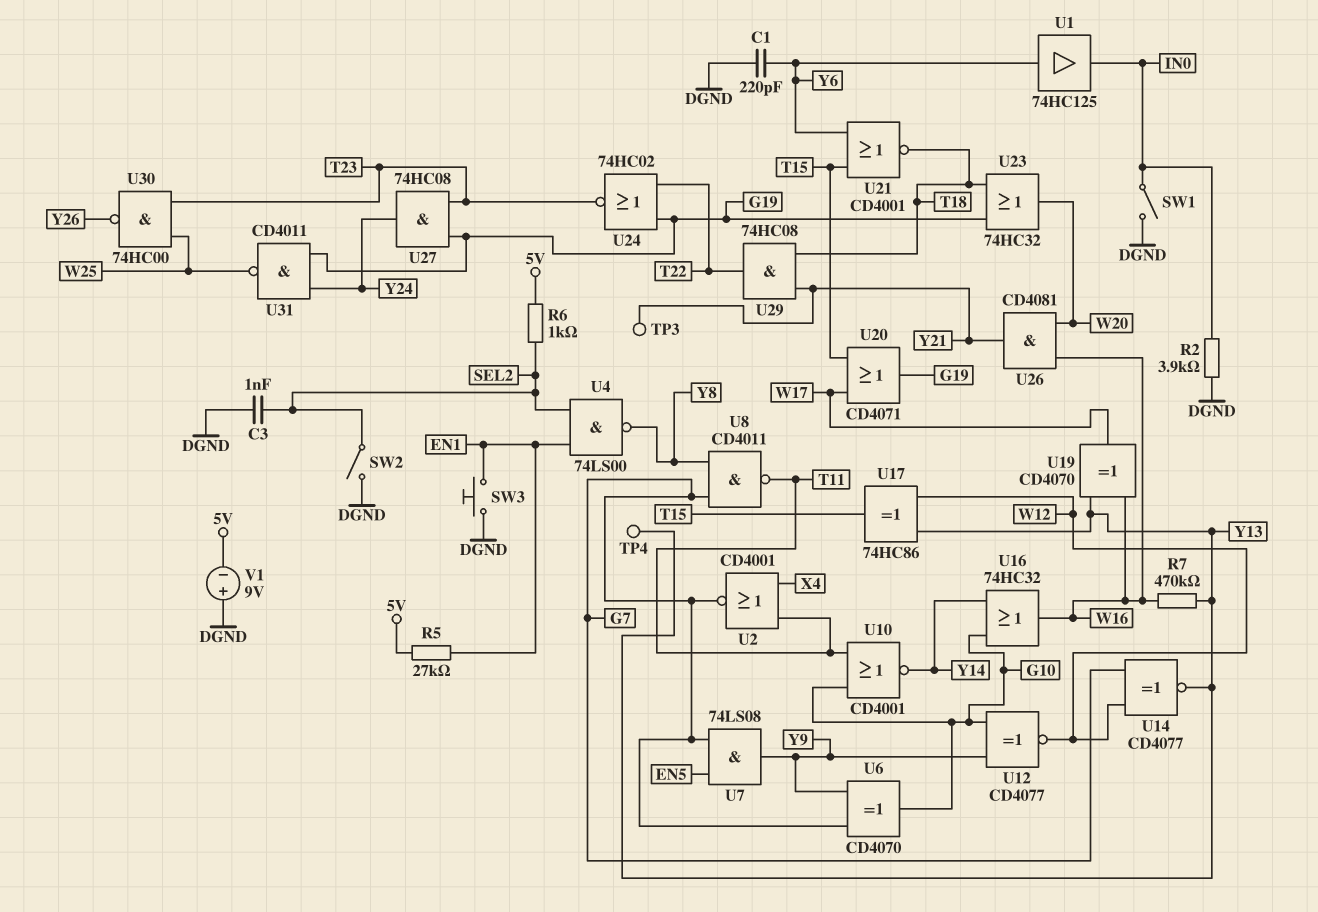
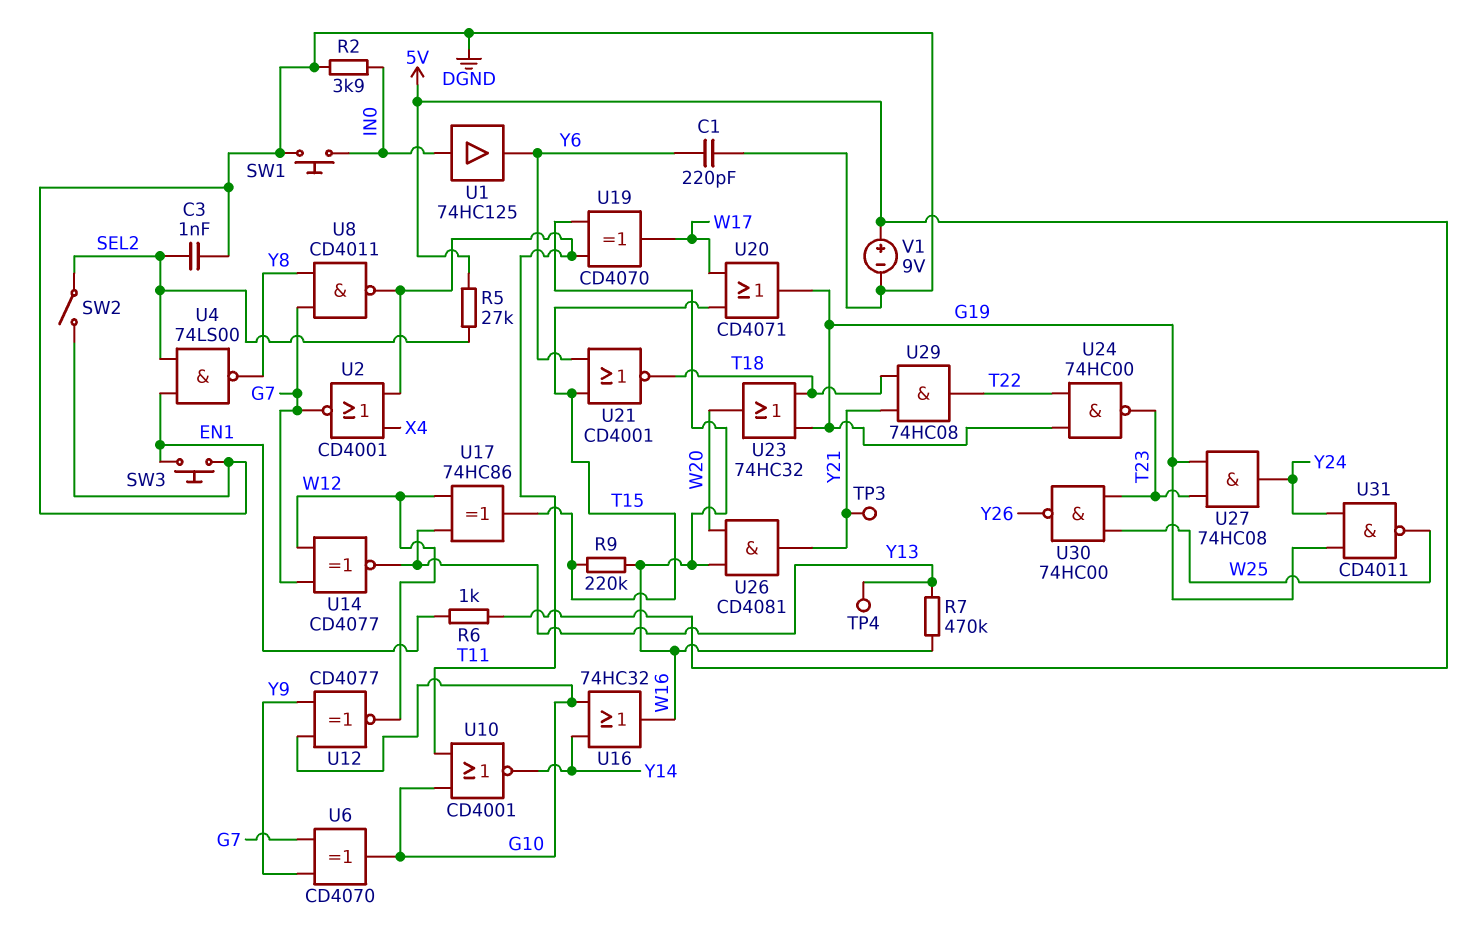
R5: 27k (5V, EN1) -> 27k (5V, SEL2)
R6: 1k (5V, SEL2) -> 1k (5V, EN1)
R9: none -> 220k (T15, W16)
SW1: switch (DGND, IN0) -> button (DGND, IN0)
U1: buffer 74HC125 (in Y6, out IN0) -> buffer 74HC125 (in IN0, out Y6)
U7: AND 74LS08 (in EN5, in G7, out Y9) -> none
U19: XOR CD4070 (in W16, in Y13, out W17) -> XOR CD4070 (in T11, in W16, out W17)
U24: NOR 74HC02 (in G19, in T22, out T23) -> NAND 74HC00 (in G19, in T22, out T23)
V1: 9V (plus DGND, minus 5V) -> 9V (plus 5V, minus DGND)

